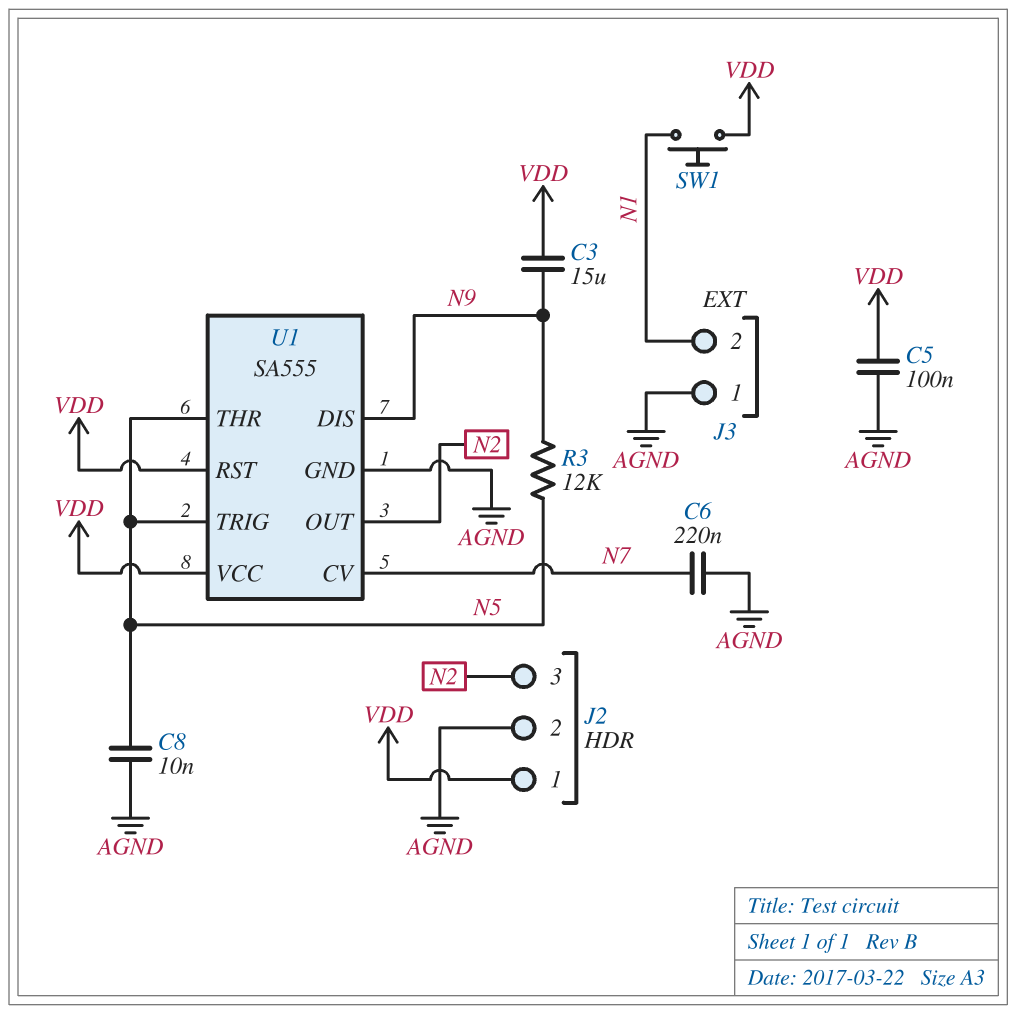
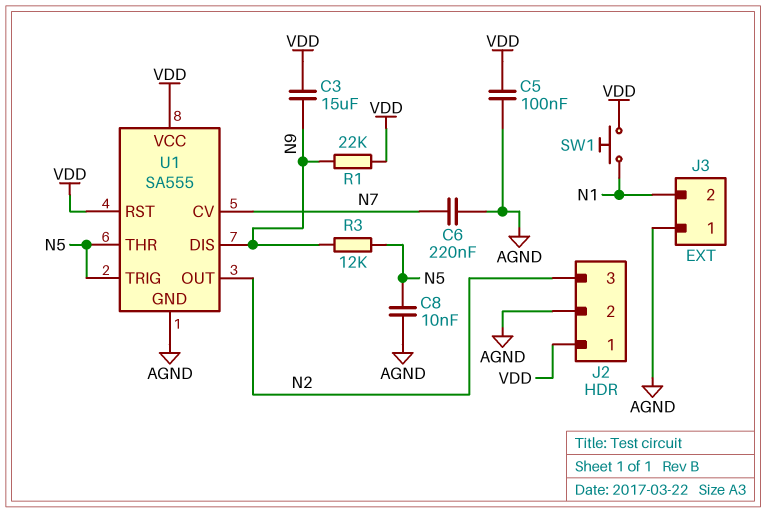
R1: none -> 22k (N9, VDD)

